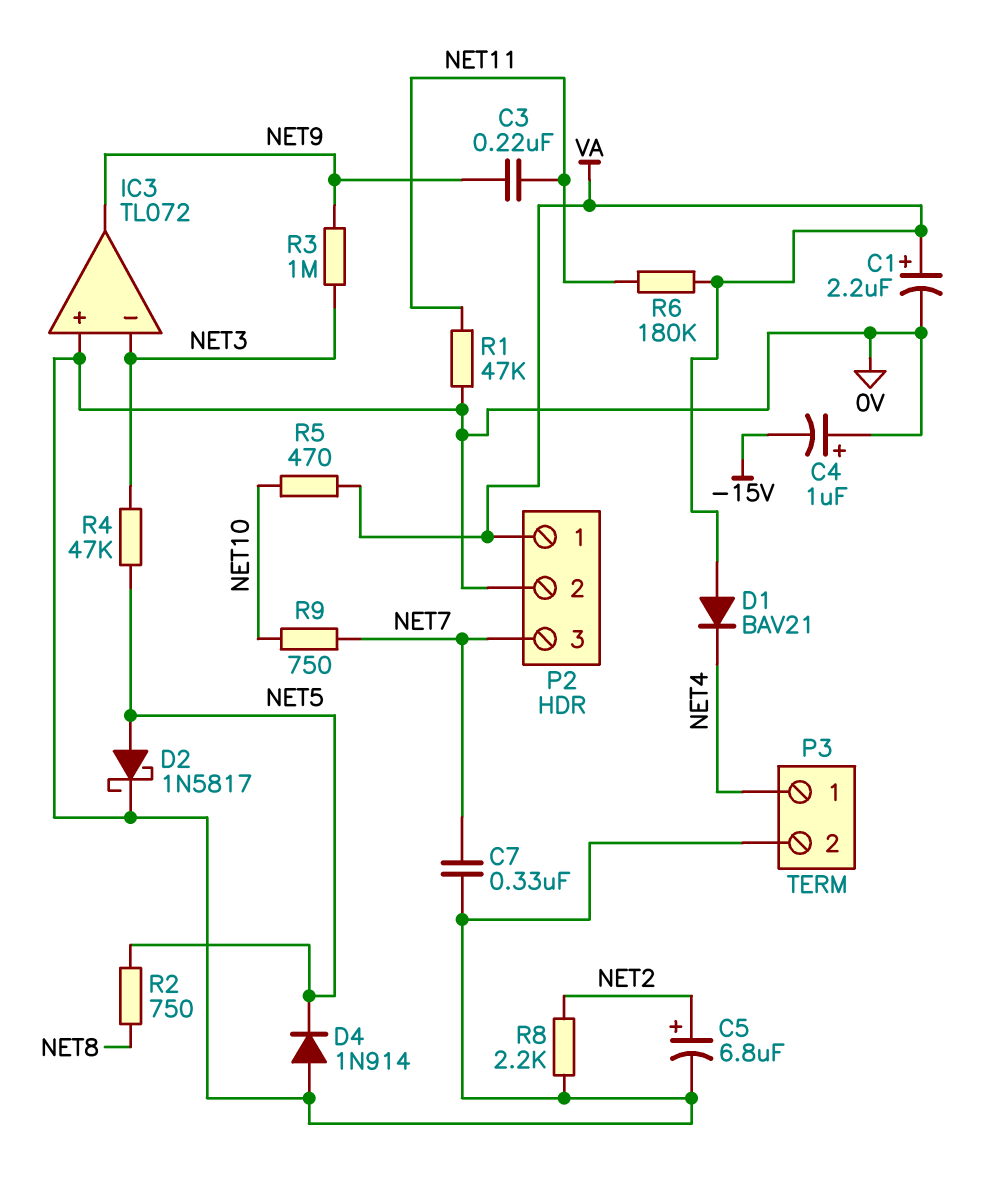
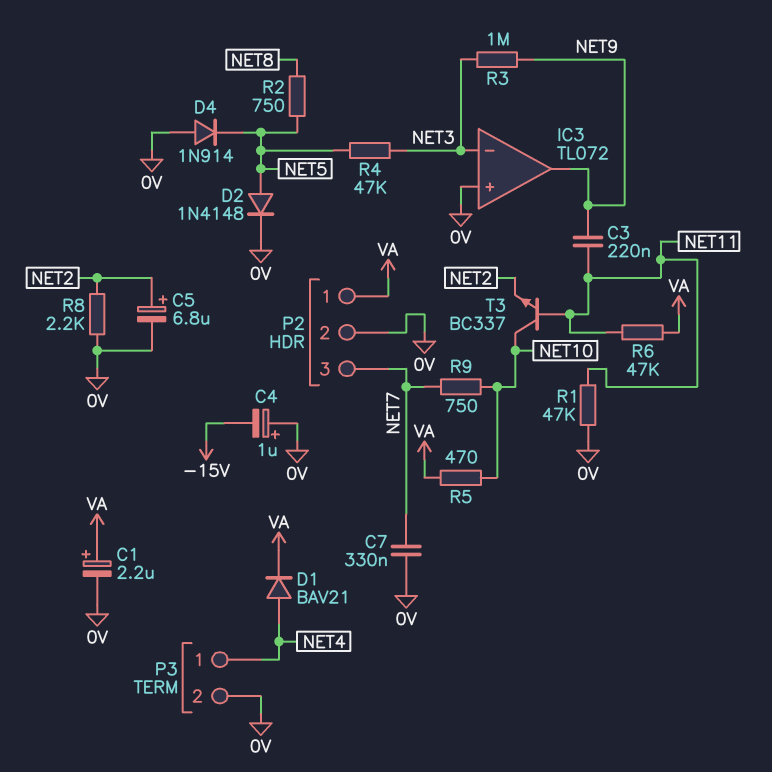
D1: diode BAV21 (A VA, K NET4) -> diode BAV21 (A NET4, K VA)
D2: schottky 1N5817 (A NET5, K 0V) -> diode 1N4148 (A NET5, K 0V)
R6: 180k (NET11, VA) -> 47k (NET11, VA)
T3: none -> NPN BC337 (B NET11, C NET10, E NET2)

